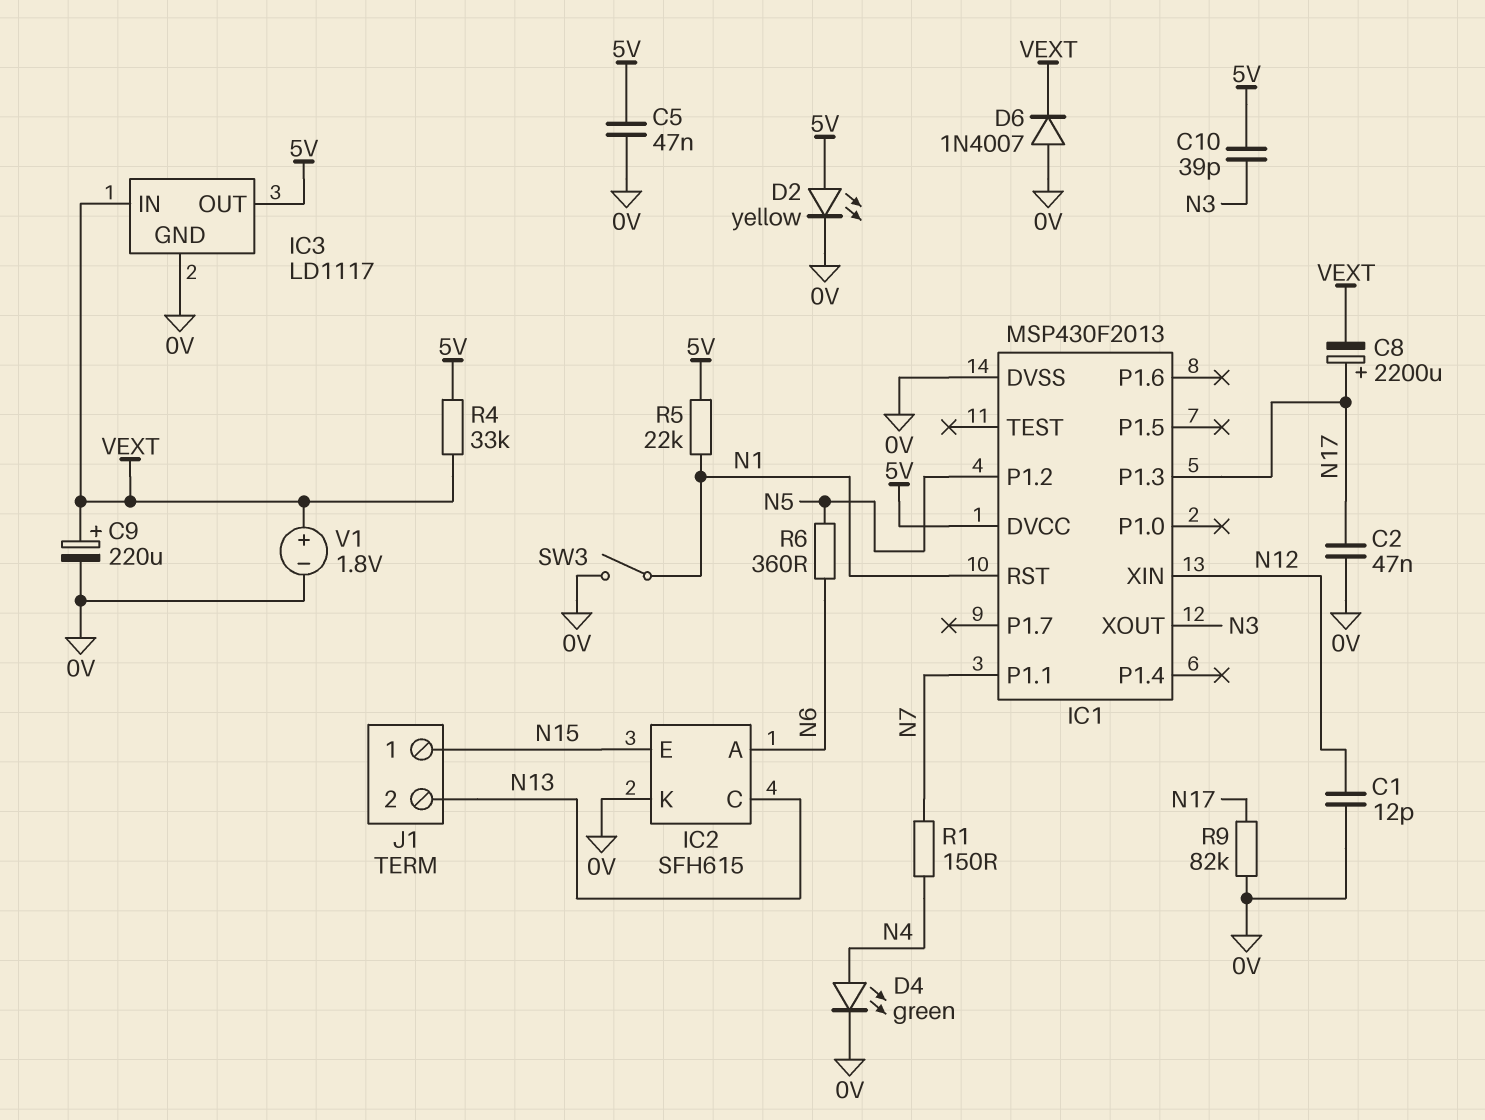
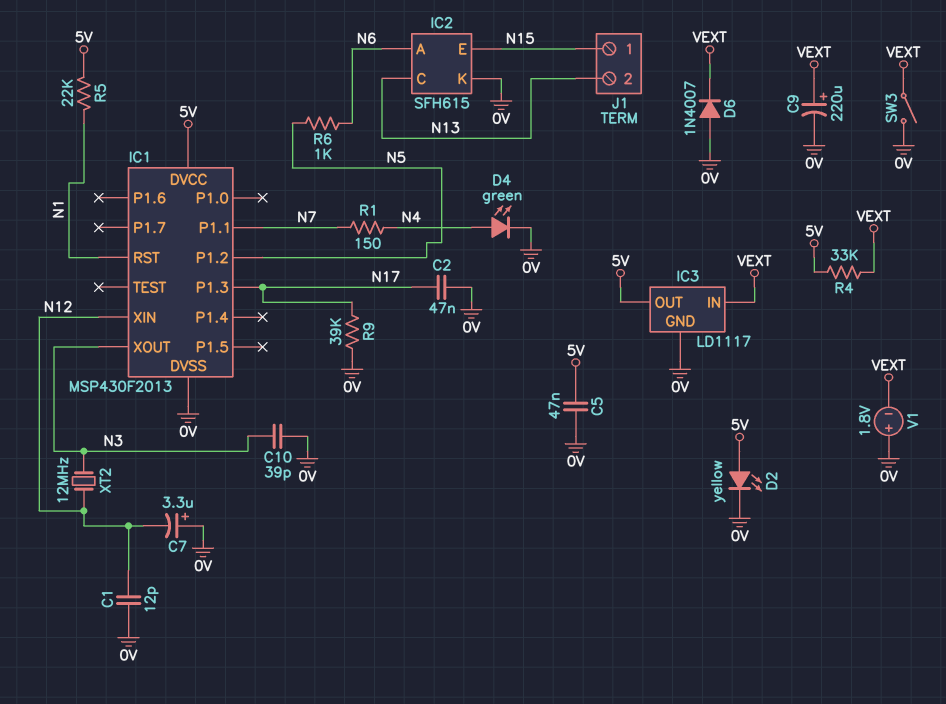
C7: none -> 3.3uF (plus 0V, minus N12)
C8: 2200uF (plus N17, minus VEXT) -> none
C10: 39pF (5V, N3) -> 39pF (0V, N3)
R6: 360 (N5, N6) -> 1k (N5, N6)
R9: 82k (0V, N17) -> 39k (0V, N17)
SW3: switch (0V, N1) -> switch (0V, VEXT)
V1: 1.8V (plus VEXT, minus 0V) -> 1.8V (plus 0V, minus VEXT)
XT2: none -> 12MHz (N3, N12)

